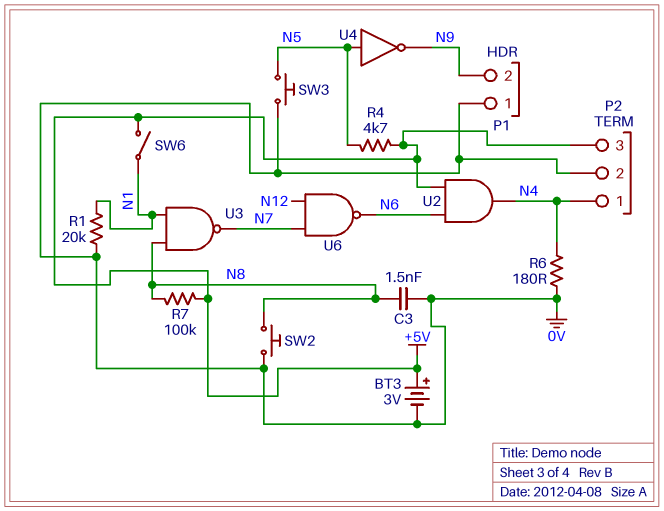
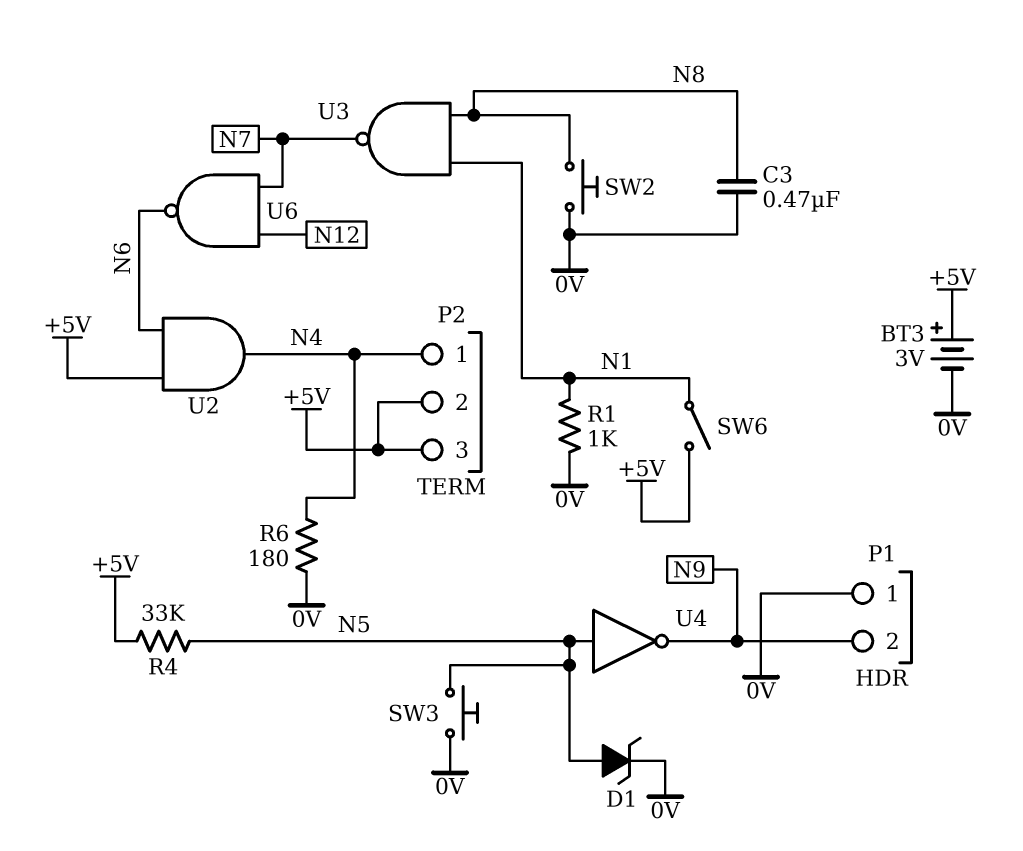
C3: 1.5nF (0V, N8) -> 470nF (0V, N8)
D1: none -> zener (A N5, K 0V)
P2 pin 2: 0V -> +5V
R1: 20k (0V, N1) -> 1k (0V, N1)
R4: 4.7k (+5V, N5) -> 33k (+5V, N5)
R7: 100k (+5V, N8) -> none

